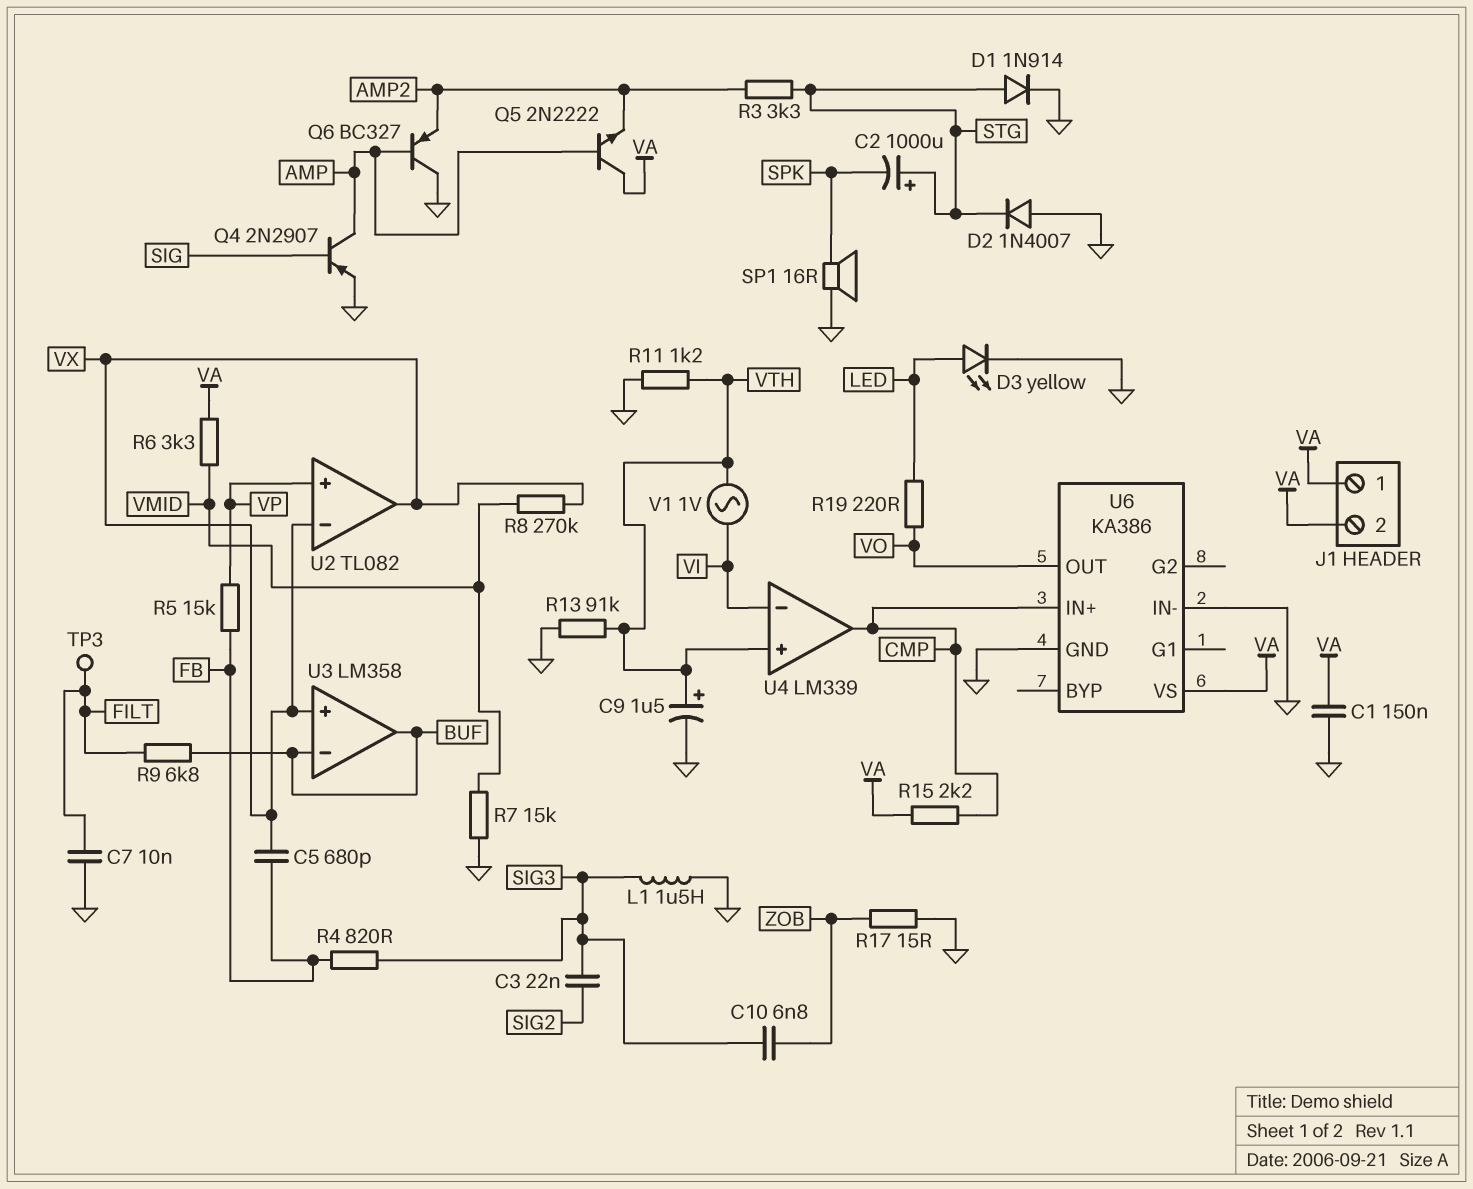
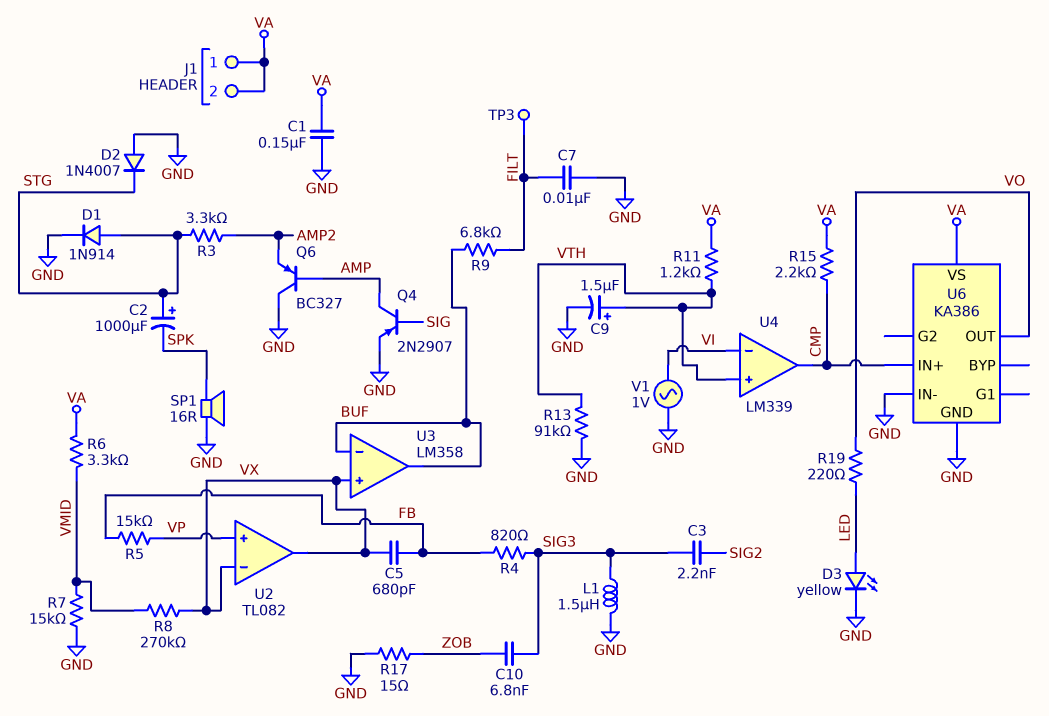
C3: 22nF (SIG2, SIG3) -> 2.2nF (SIG2, SIG3)
Q5: NPN 2N2222 (B AMP, C VA, E AMP2) -> none
R11: 1.2k (GND, VTH) -> 1.2k (VA, VTH)
V1: AC 1V (VI, VTH) -> AC 1V (GND, VI)

